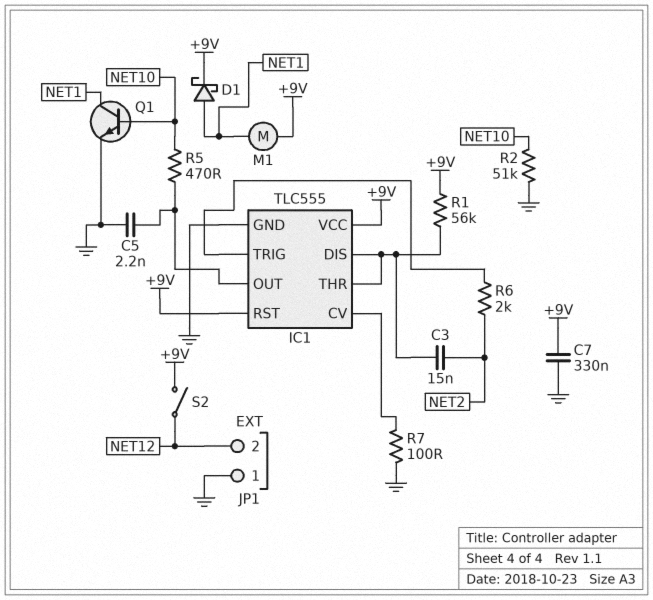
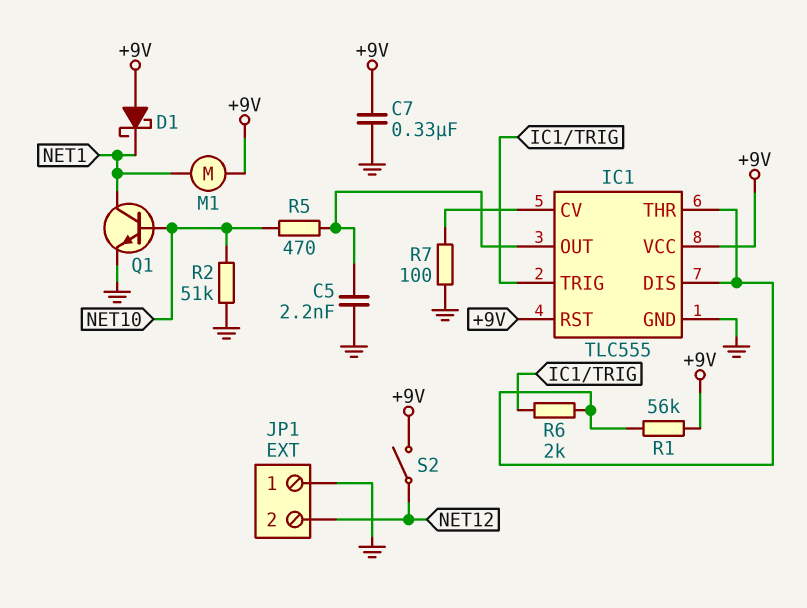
C3: 15nF (IC1/DIS, NET2) -> none
D1: schottky (A NET1, K +9V) -> schottky (A +9V, K NET1)
R6: 2k (IC1/TRIG, NET2) -> 2k (IC1/DIS, IC1/TRIG)

